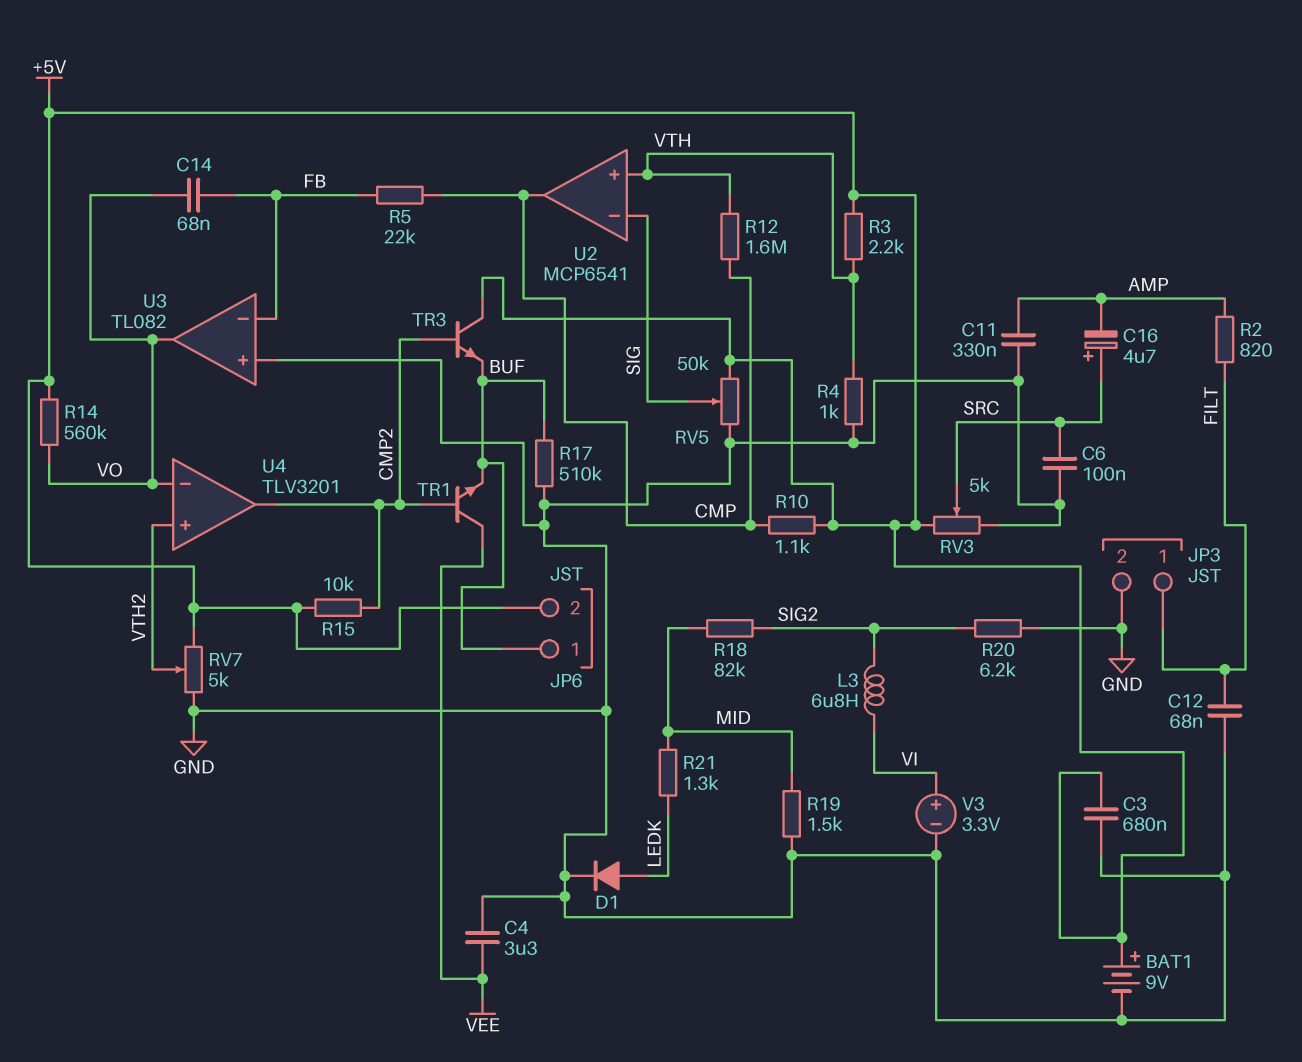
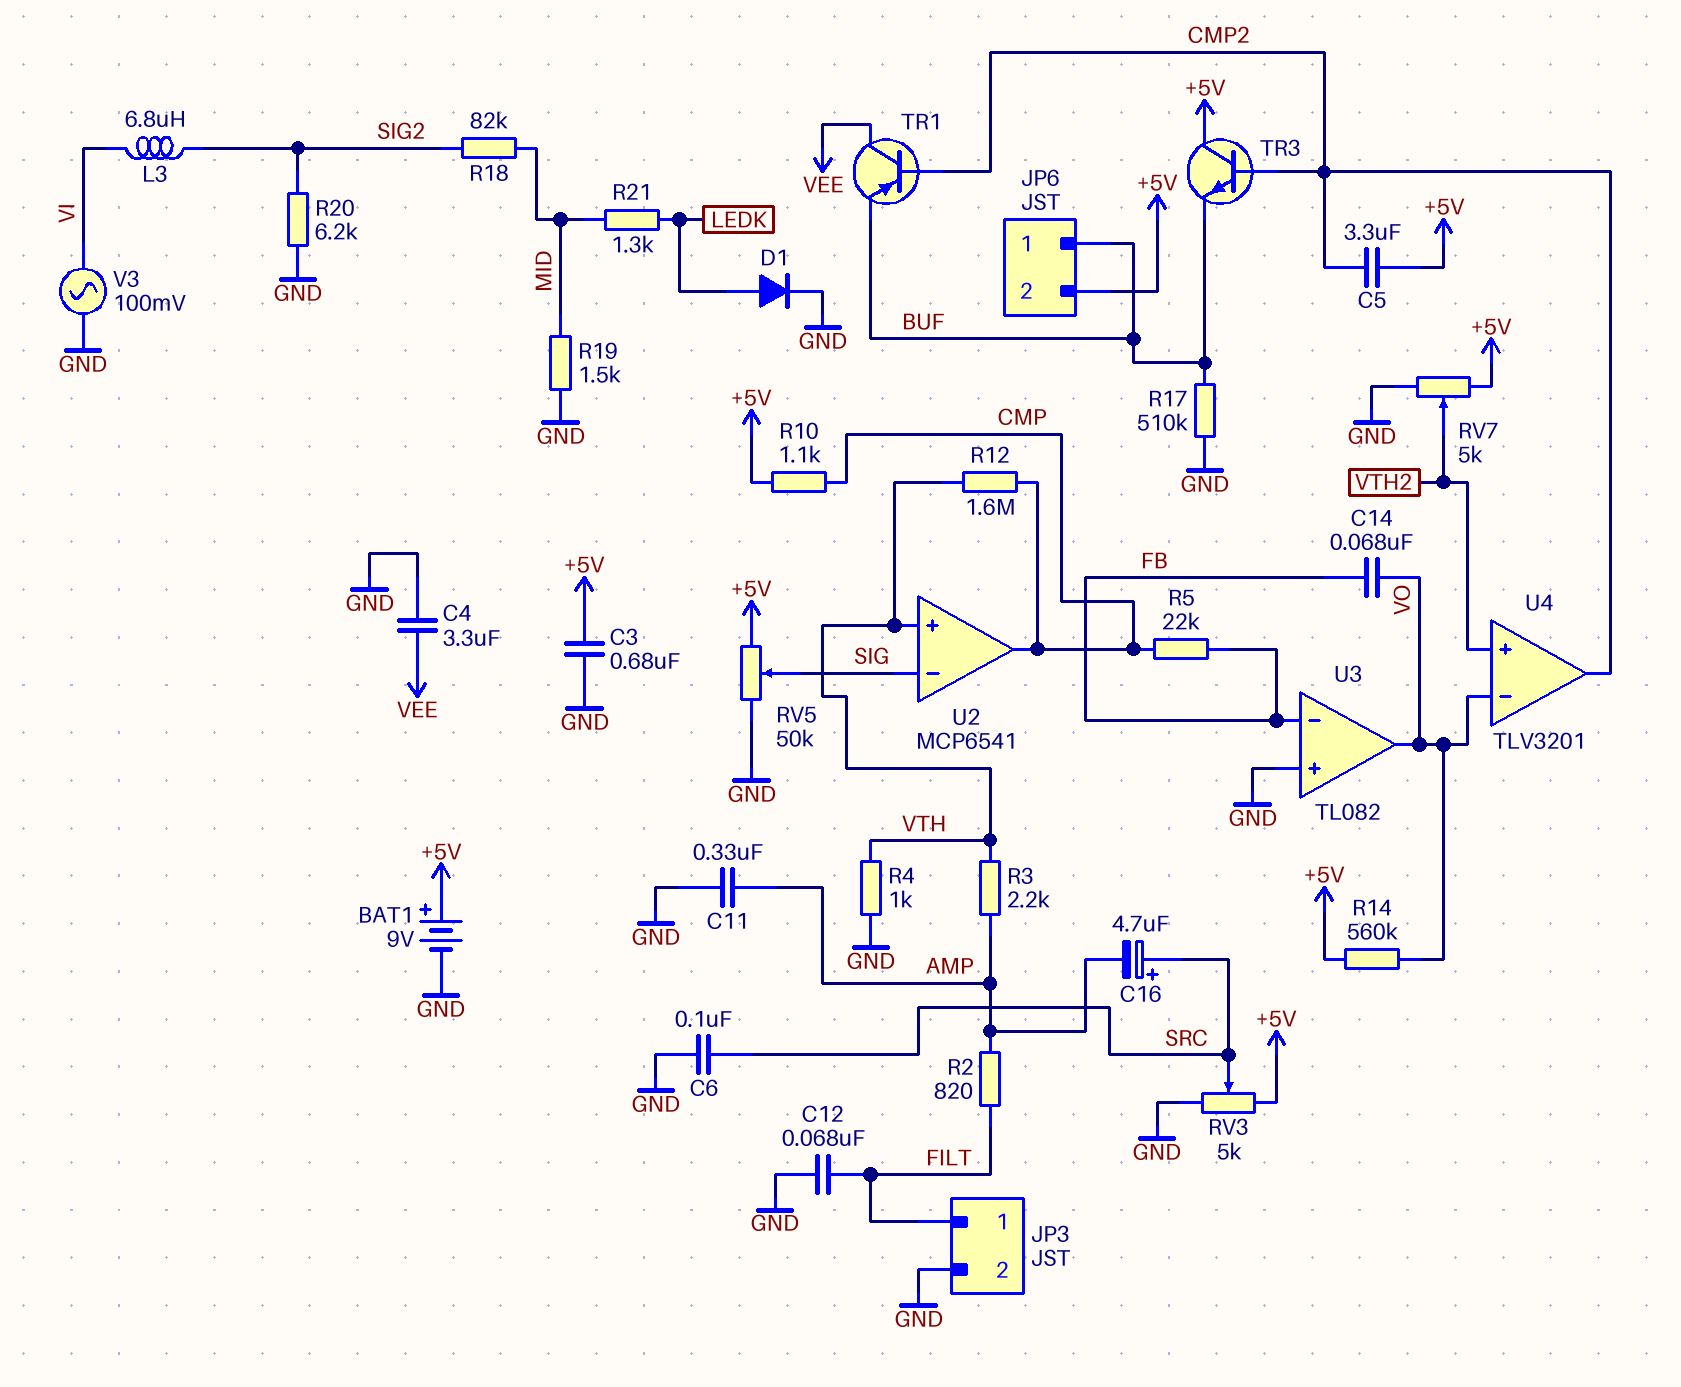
C5: none -> 3.3uF (+5V, CMP2)
R3: 2.2k (+5V, VTH) -> 2.2k (AMP, VTH)
R15: 10k (+5V, CMP2) -> none
TR1: NPN (B CMP2, C VEE, E BUF) -> PNP (B CMP2, C VEE, E BUF)
V3: 3.3V (plus VI, minus GND) -> AC 100mV (GND, VI)

